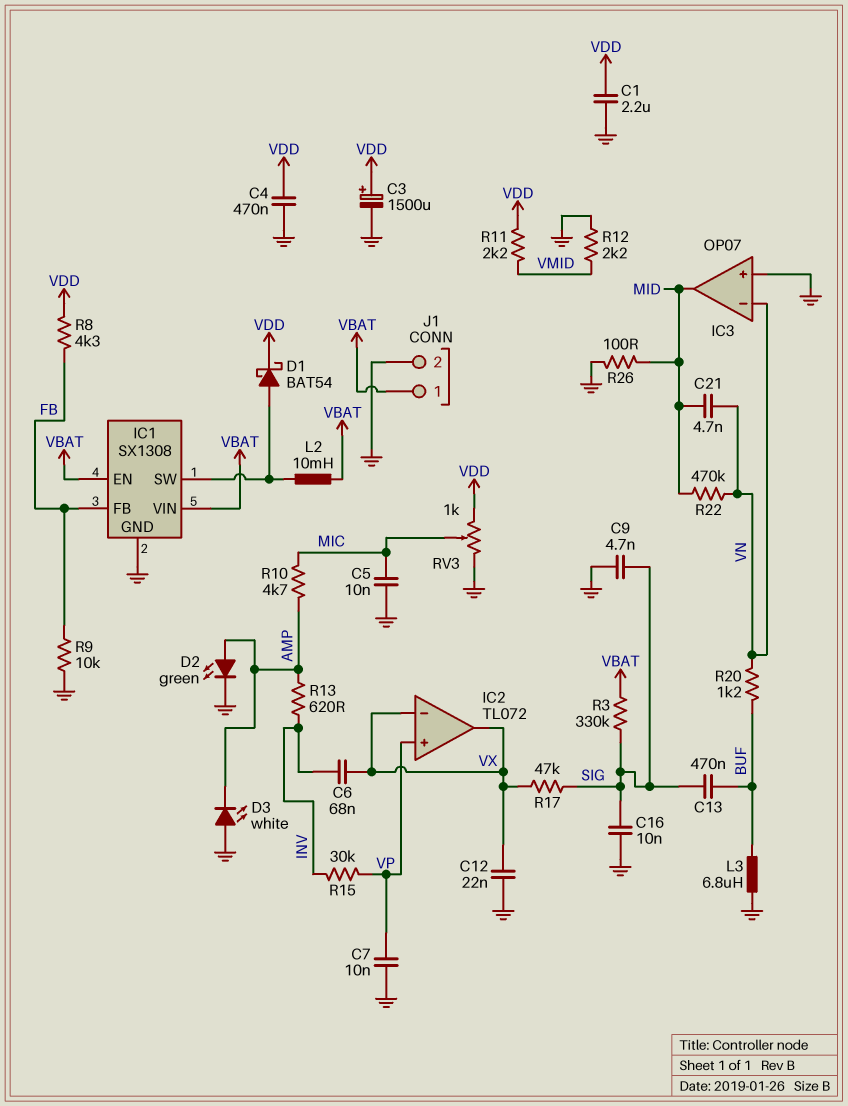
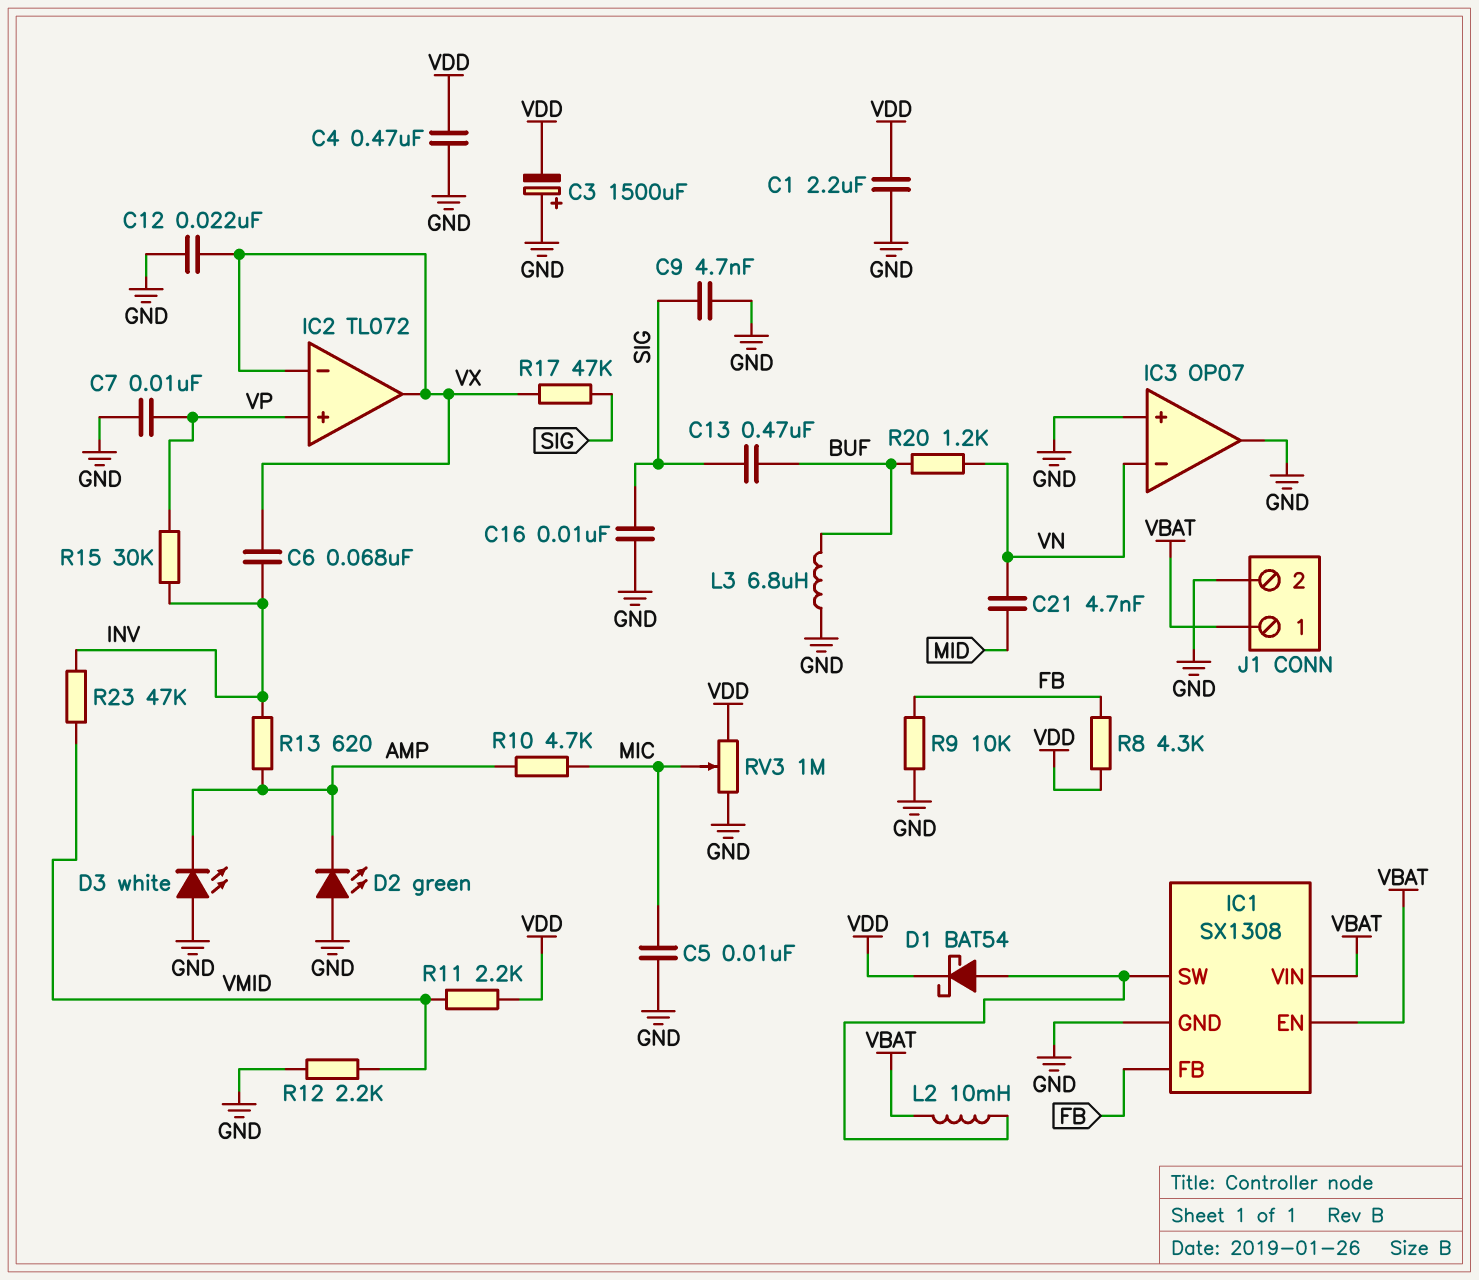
C3: 1500uF (plus VDD, minus GND) -> 1500uF (plus GND, minus VDD)
D2: LED green (A AMP, K GND) -> LED green (A GND, K AMP)
IC3 pin out: MID -> GND
R3: 330k (SIG, VBAT) -> none
R22: 470k (MID, VN) -> none
R23: none -> 47k (INV, VMID)
R26: 100 (GND, MID) -> none
RV3: 1k (GND, VDD, wiper MIC) -> 1M (GND, VDD, wiper MIC)

